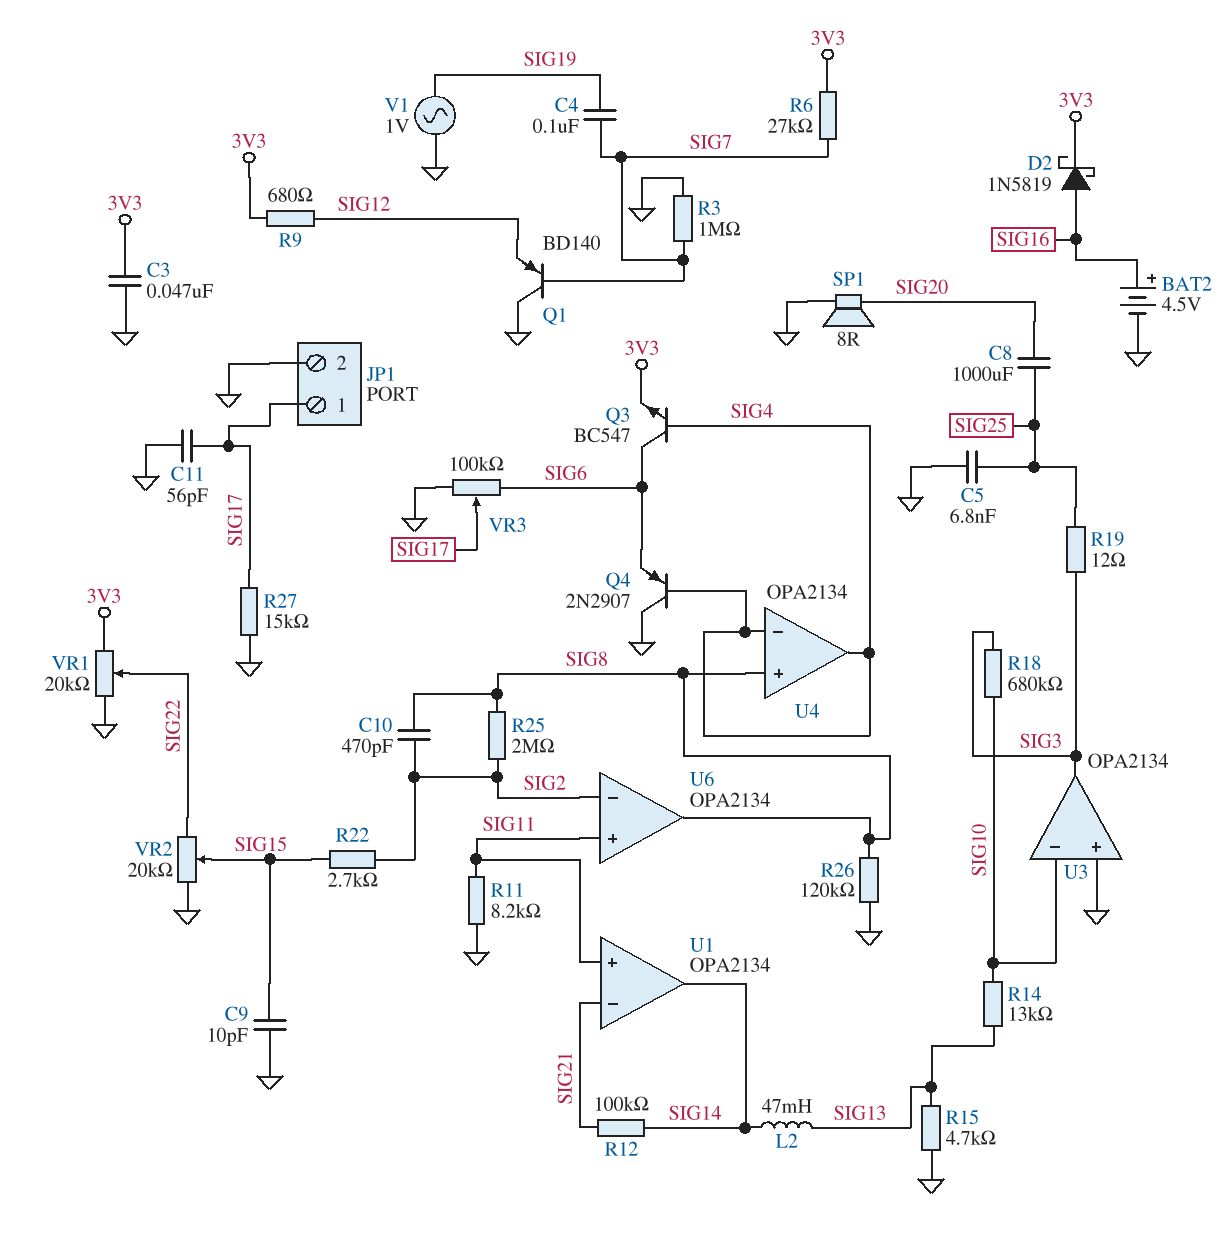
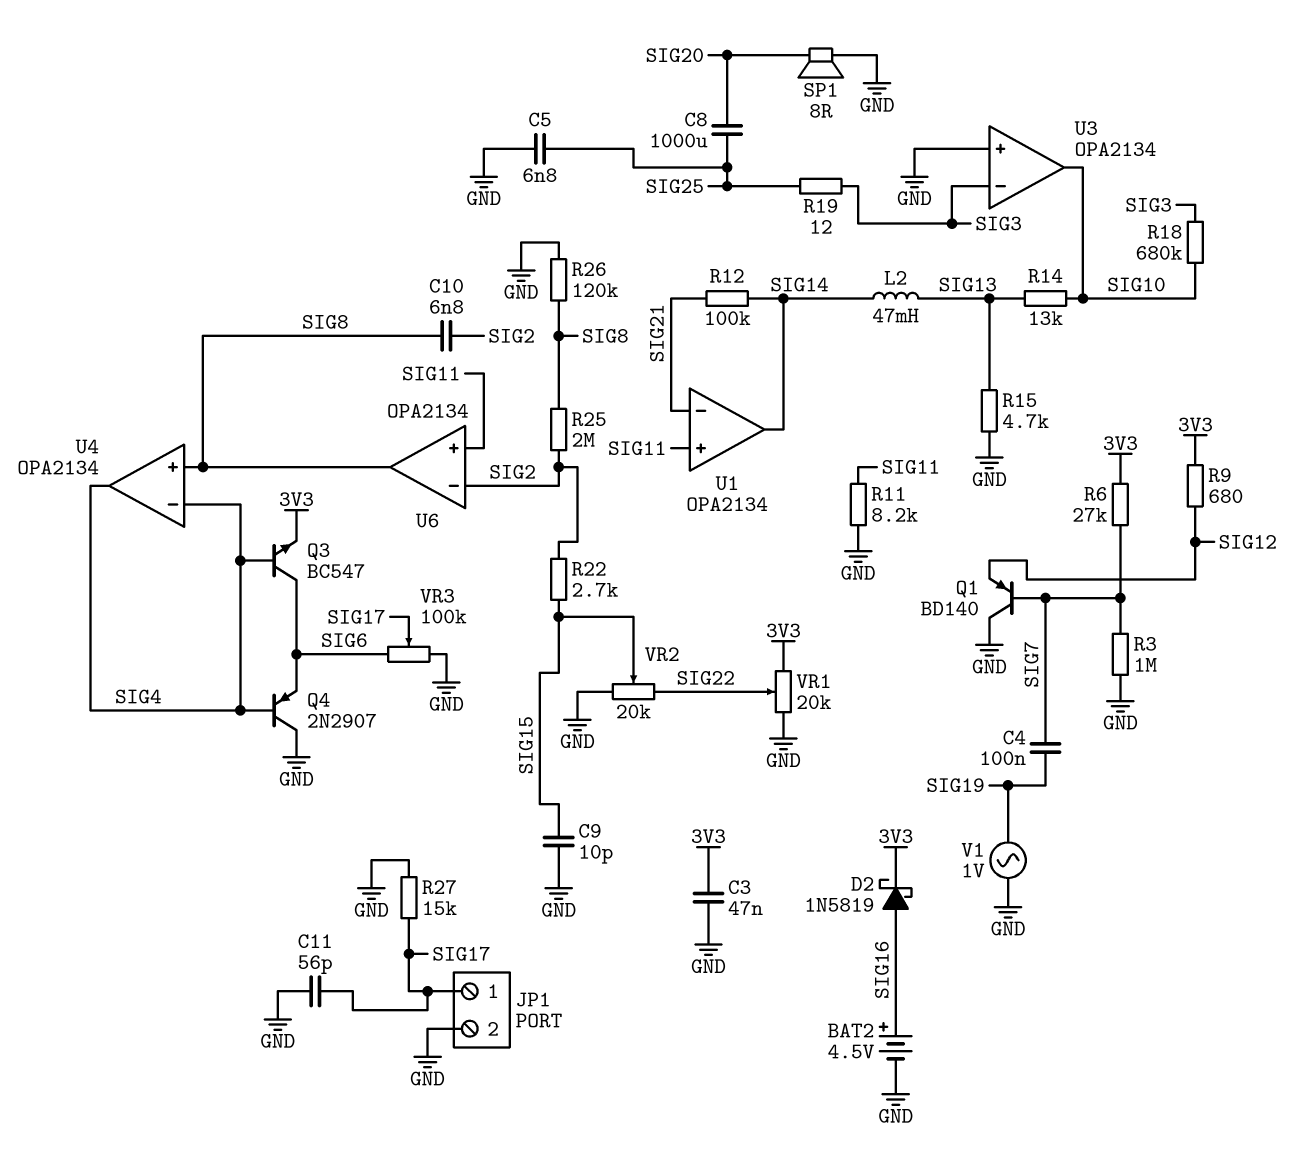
C10: 470pF (SIG2, SIG8) -> 6.8nF (SIG2, SIG8)
U3 pin in-: SIG10 -> SIG3
U3 pin out: SIG3 -> SIG10

